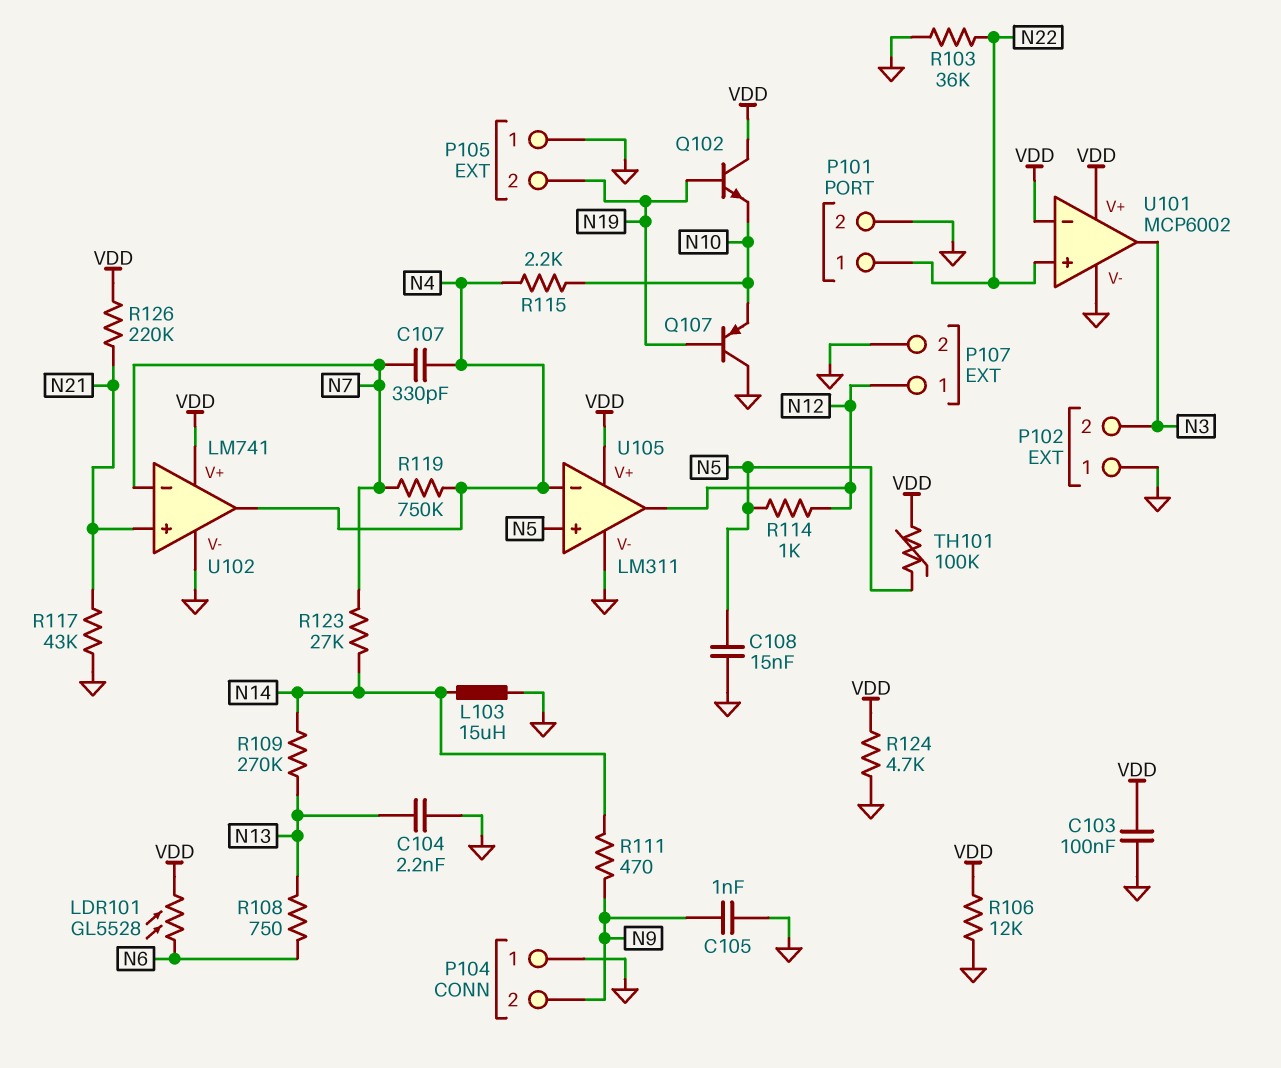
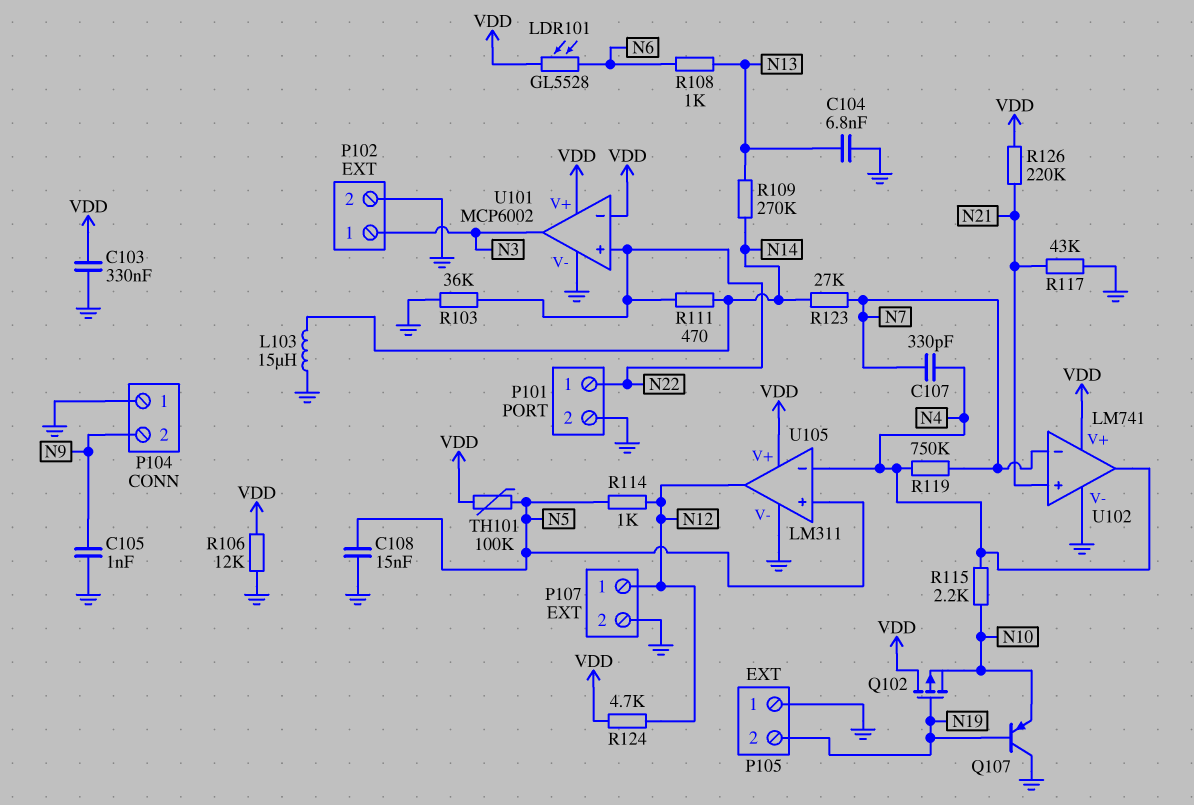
C103: 100nF (GND, VDD) -> 330nF (GND, VDD)
C104: 2.2nF (GND, N13) -> 6.8nF (GND, N13)
P102 pin 1: GND -> N3
P102 pin 2: N3 -> GND
Q102: NPN (B N19, C VDD, E N10) -> PMOS (G N19, D VDD, S N10)
R108: 750 (N6, N13) -> 1k (N6, N13)
R111: 470 (N9, N14) -> 470 (N14, N22)
R124: 4.7k (GND, VDD) -> 4.7k (N12, VDD)

